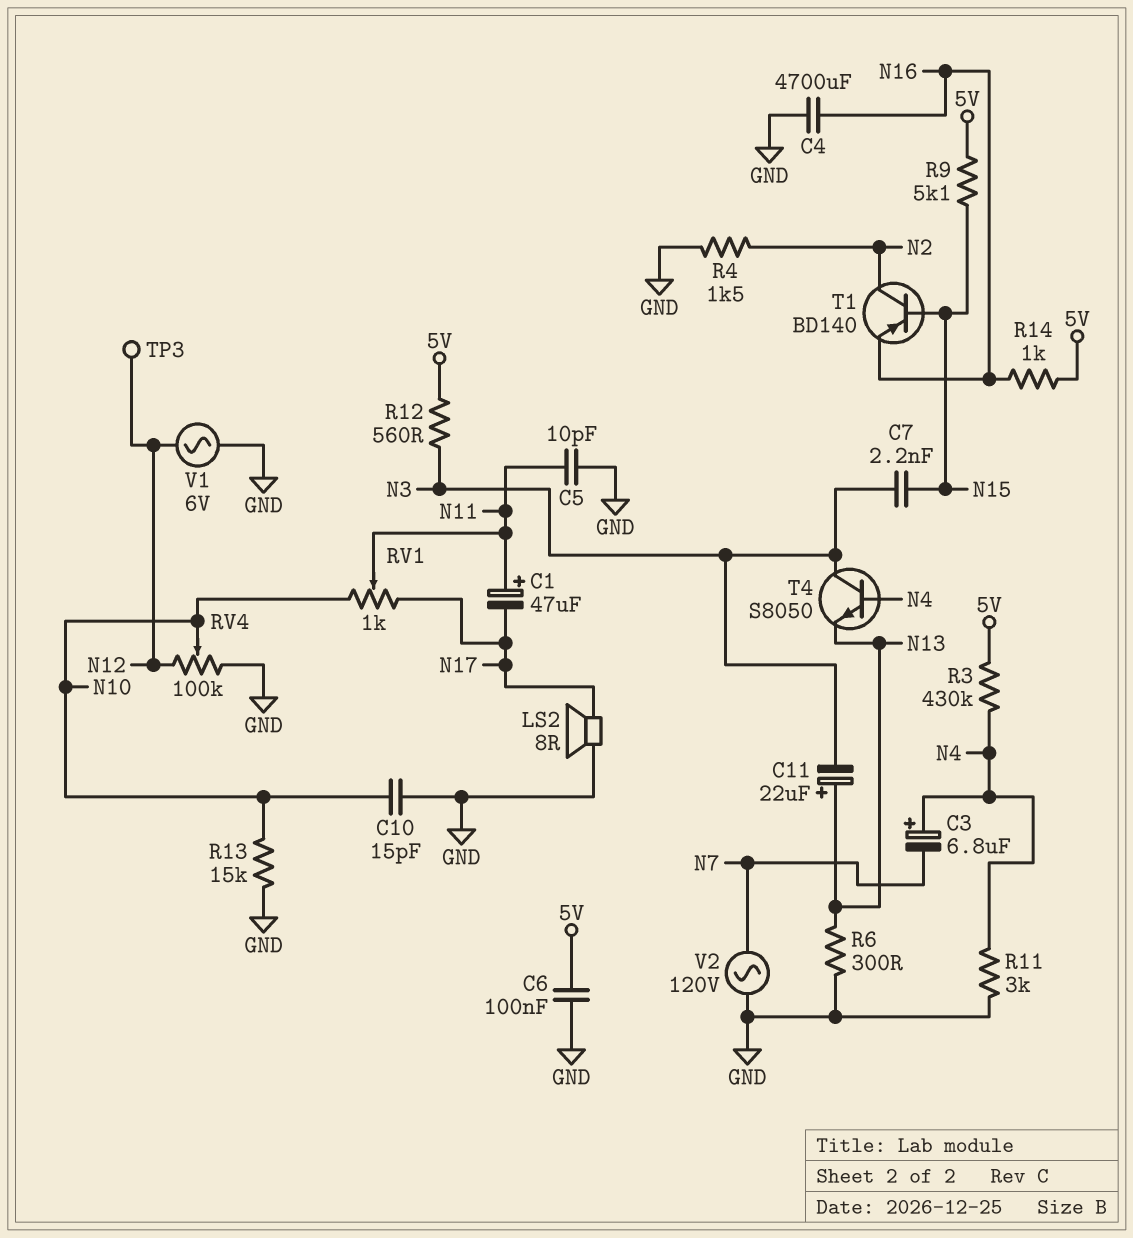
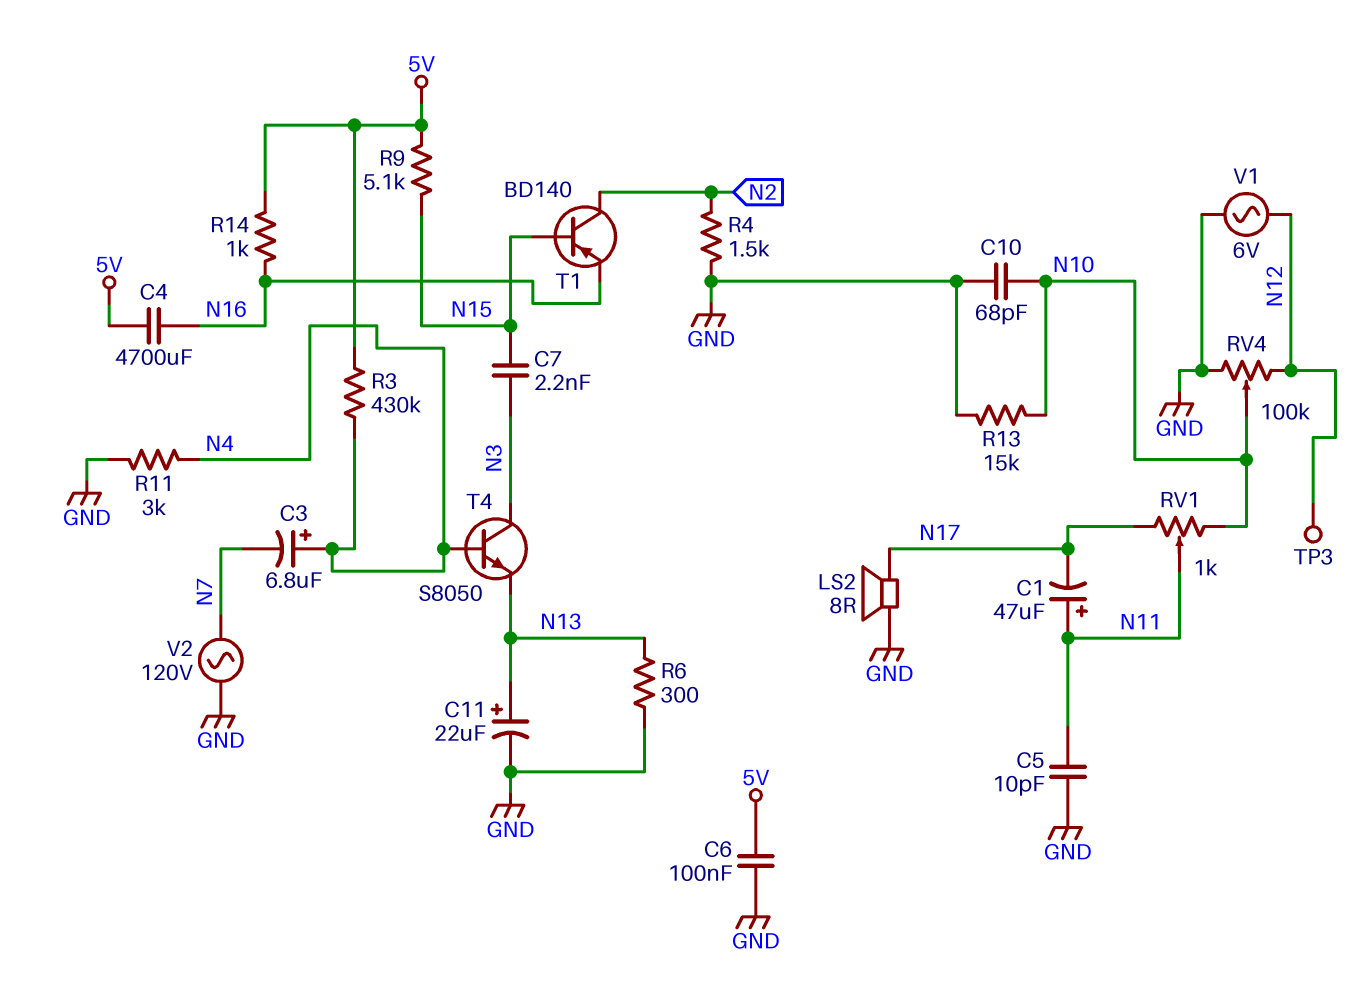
C4: 4700uF (GND, N16) -> 4700uF (5V, N16)
C10: 15pF (GND, N10) -> 68pF (GND, N10)
C11: 22uF (plus N13, minus N3) -> 22uF (plus N13, minus GND)
R12: 560 (5V, N3) -> none

